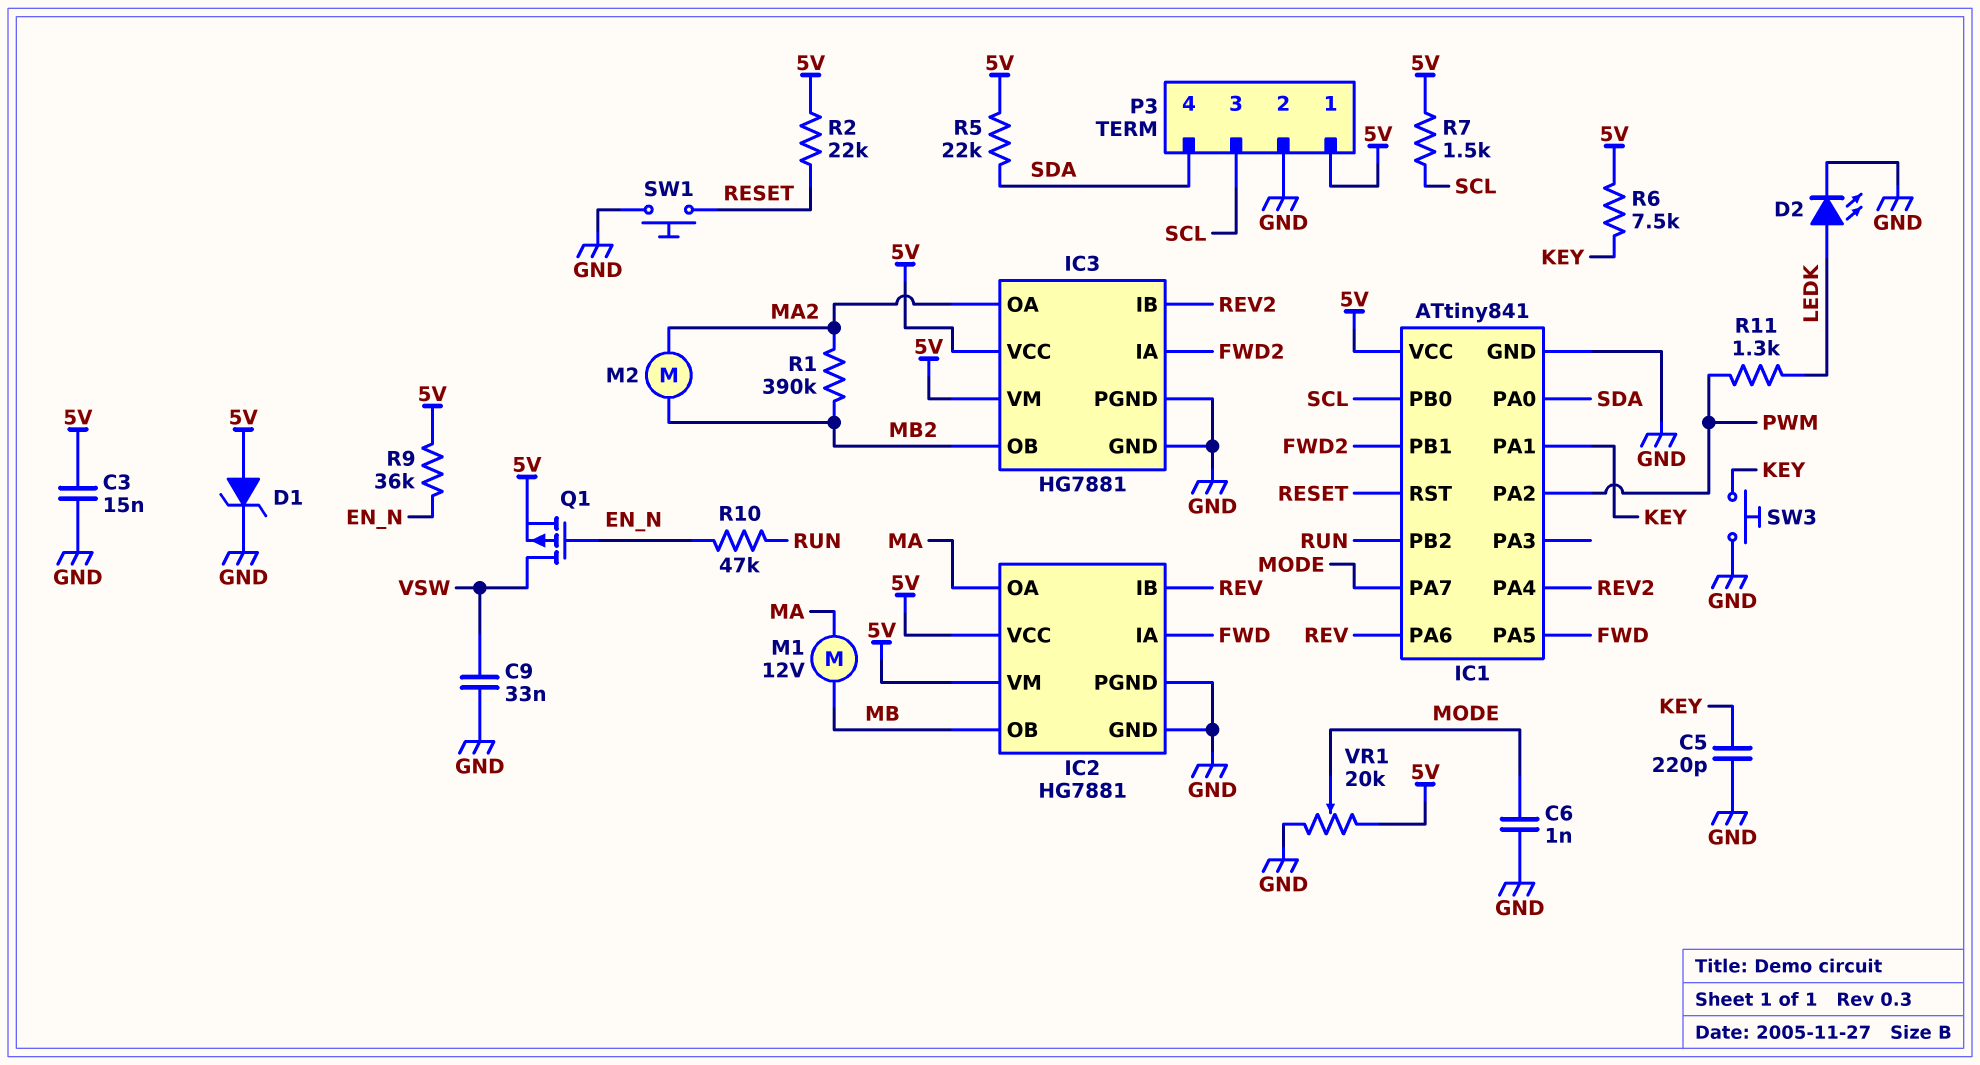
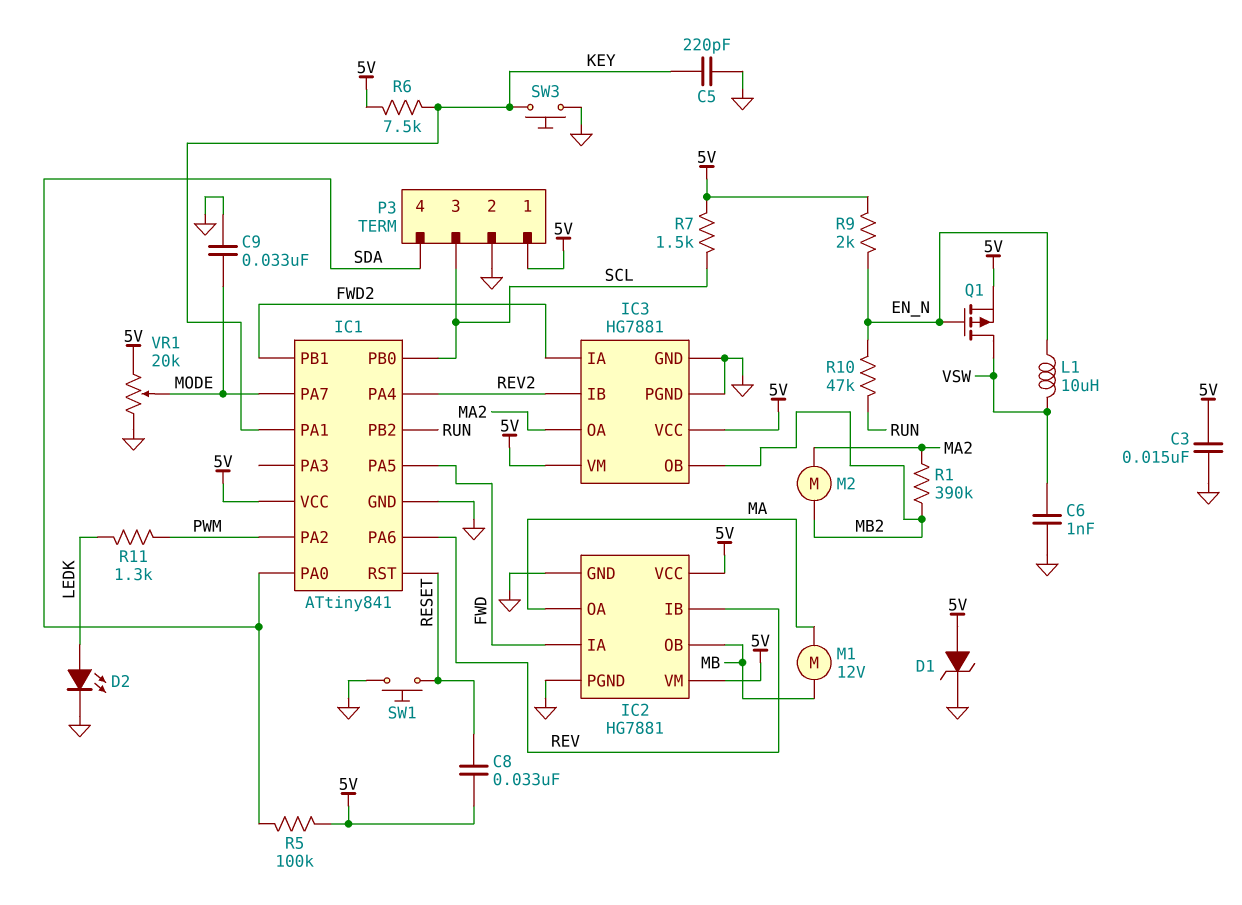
C6: 1nF (GND, MODE) -> 1nF (GND, VSW)
C8: none -> 33nF (5V, RESET)
C9: 33nF (GND, VSW) -> 33nF (GND, MODE)
L1: none -> 10uH (EN_N, VSW)
R2: 22k (5V, RESET) -> none
R5: 22k (5V, SDA) -> 100k (5V, SDA)
R9: 36k (5V, EN_N) -> 2k (5V, EN_N)

